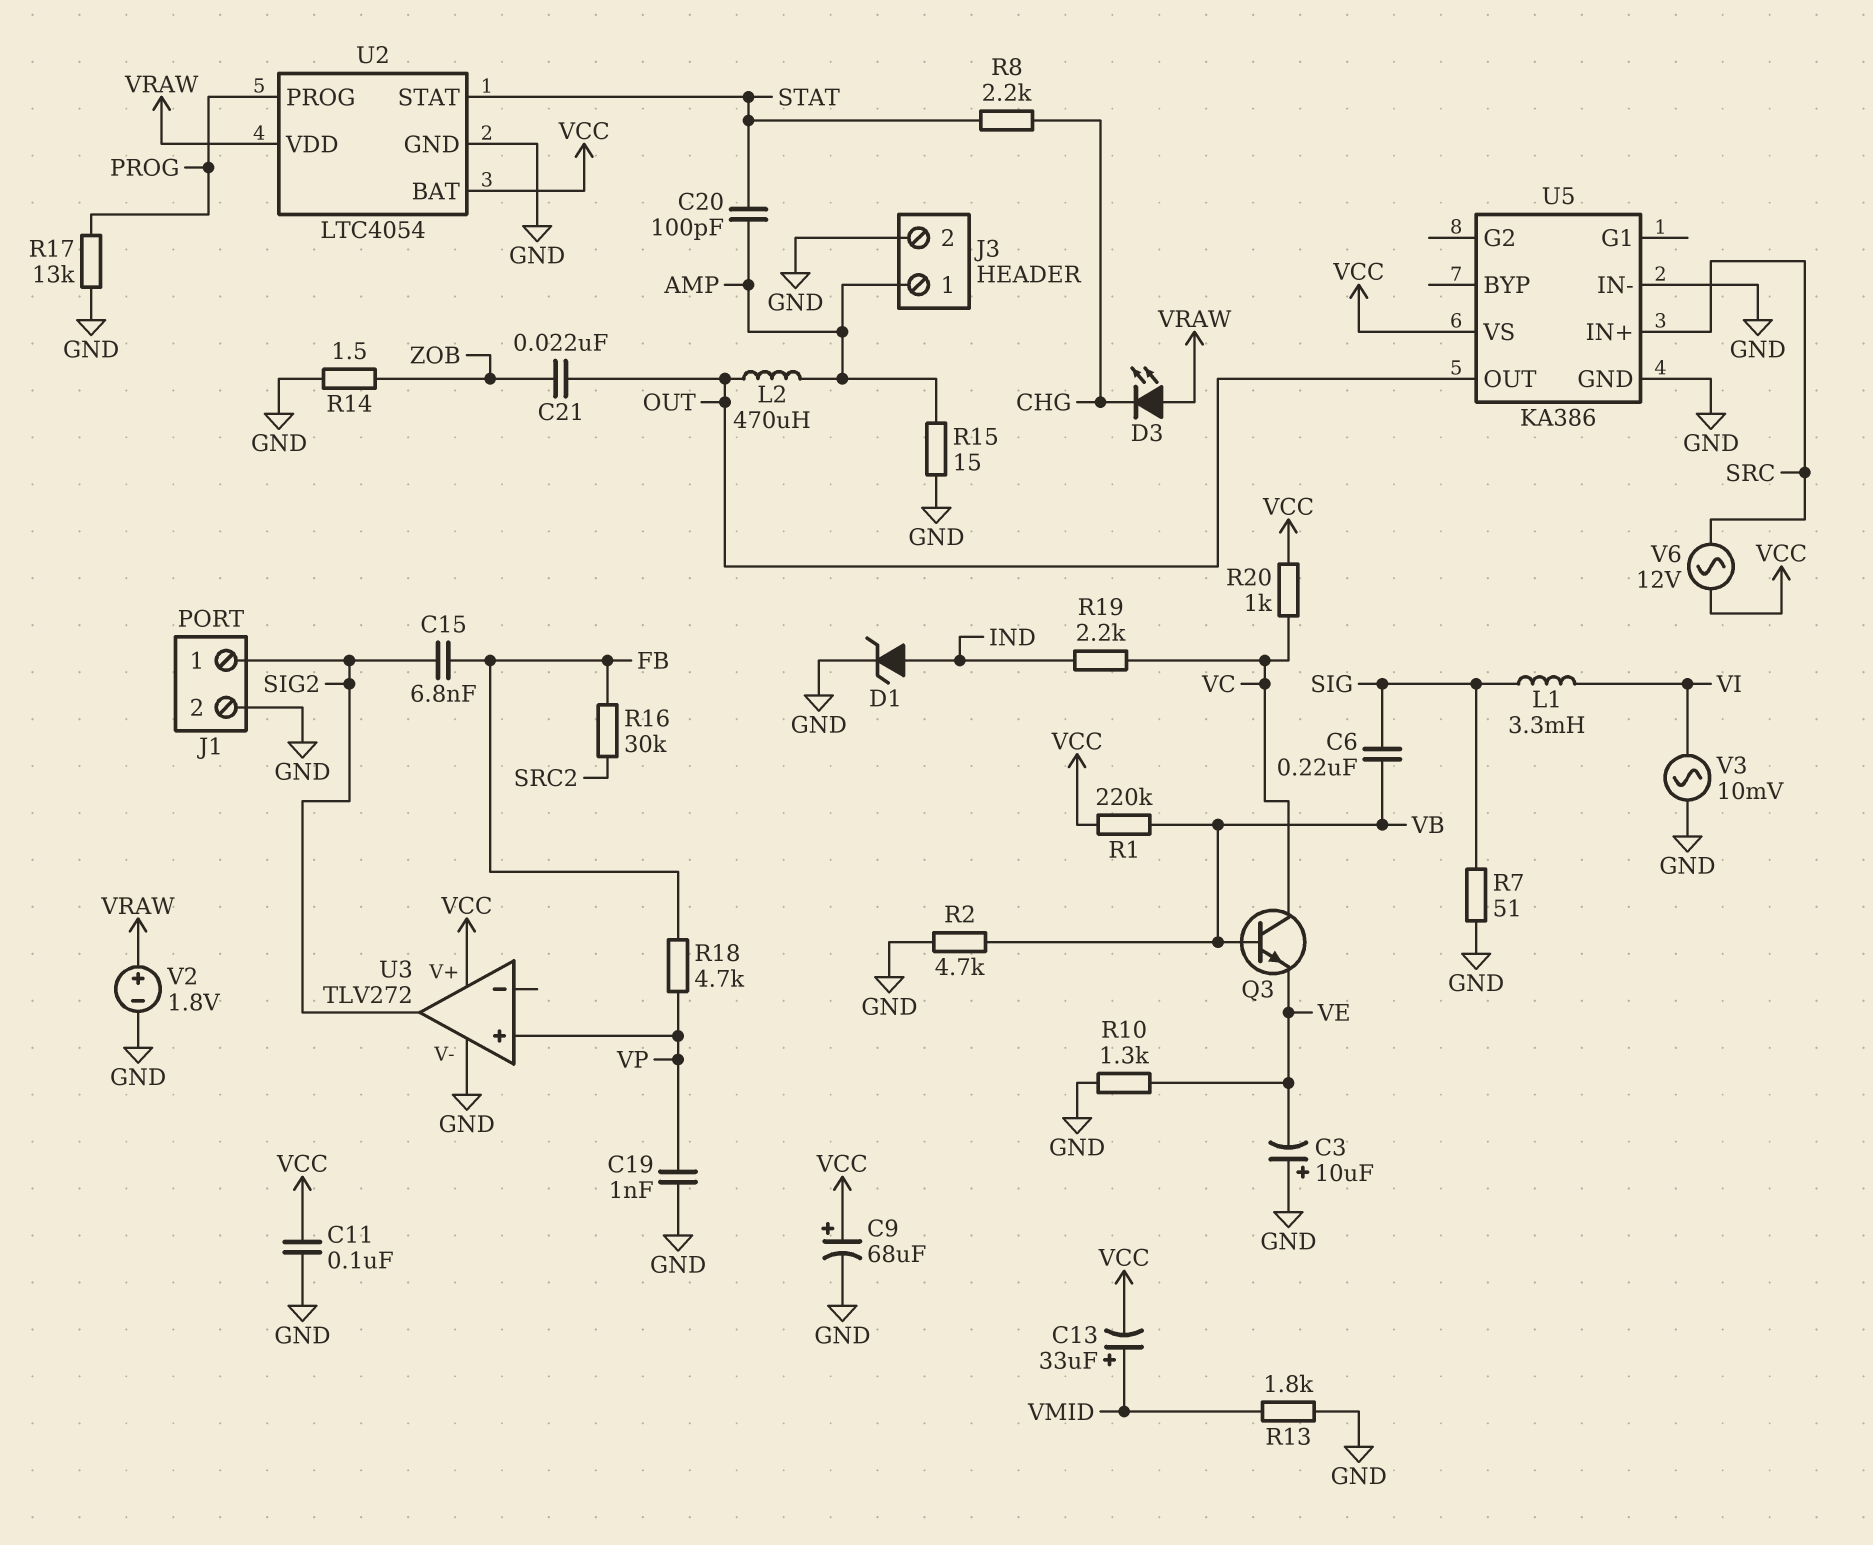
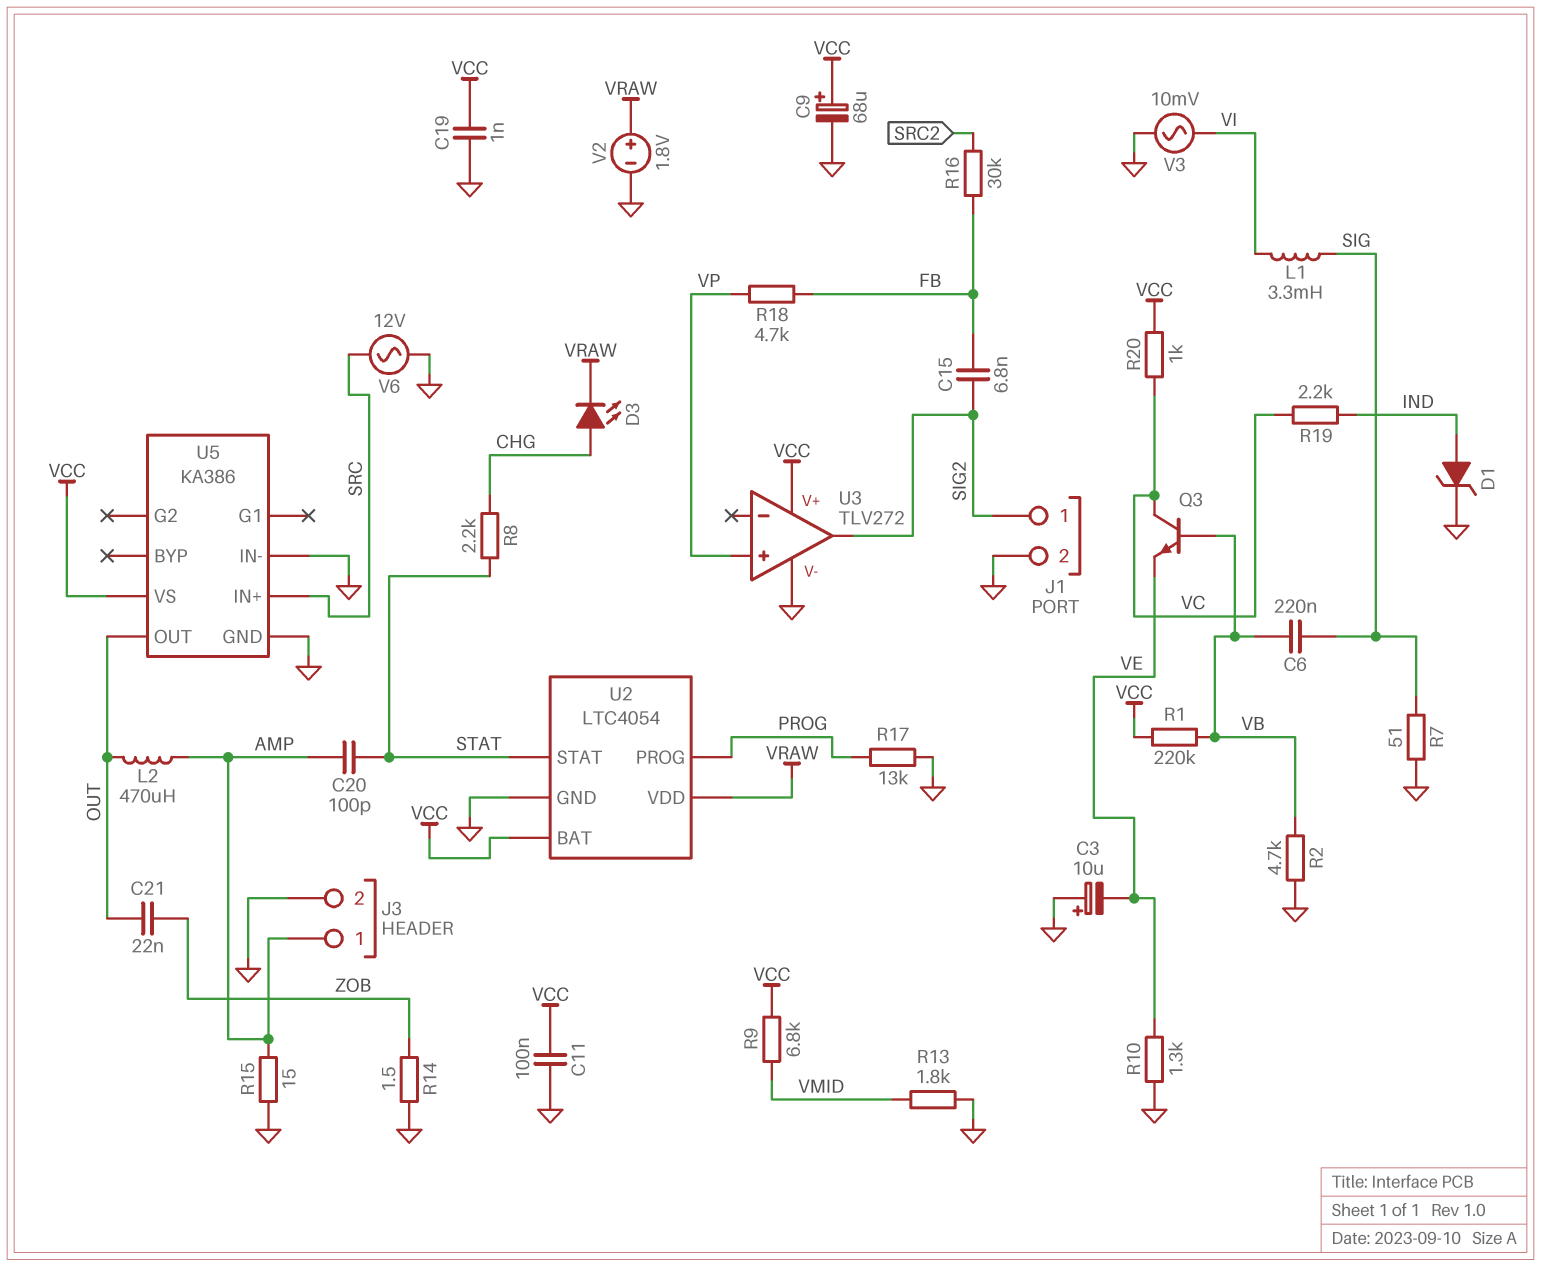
C13: 33uF (plus VMID, minus VCC) -> none
C19: 1nF (GND, VP) -> 1nF (GND, VCC)
D3: LED (A VRAW, K CHG) -> LED (A CHG, K VRAW)
R9: none -> 6.8k (VCC, VMID)
V6: AC 12V (SRC, VCC) -> AC 12V (GND, SRC)

